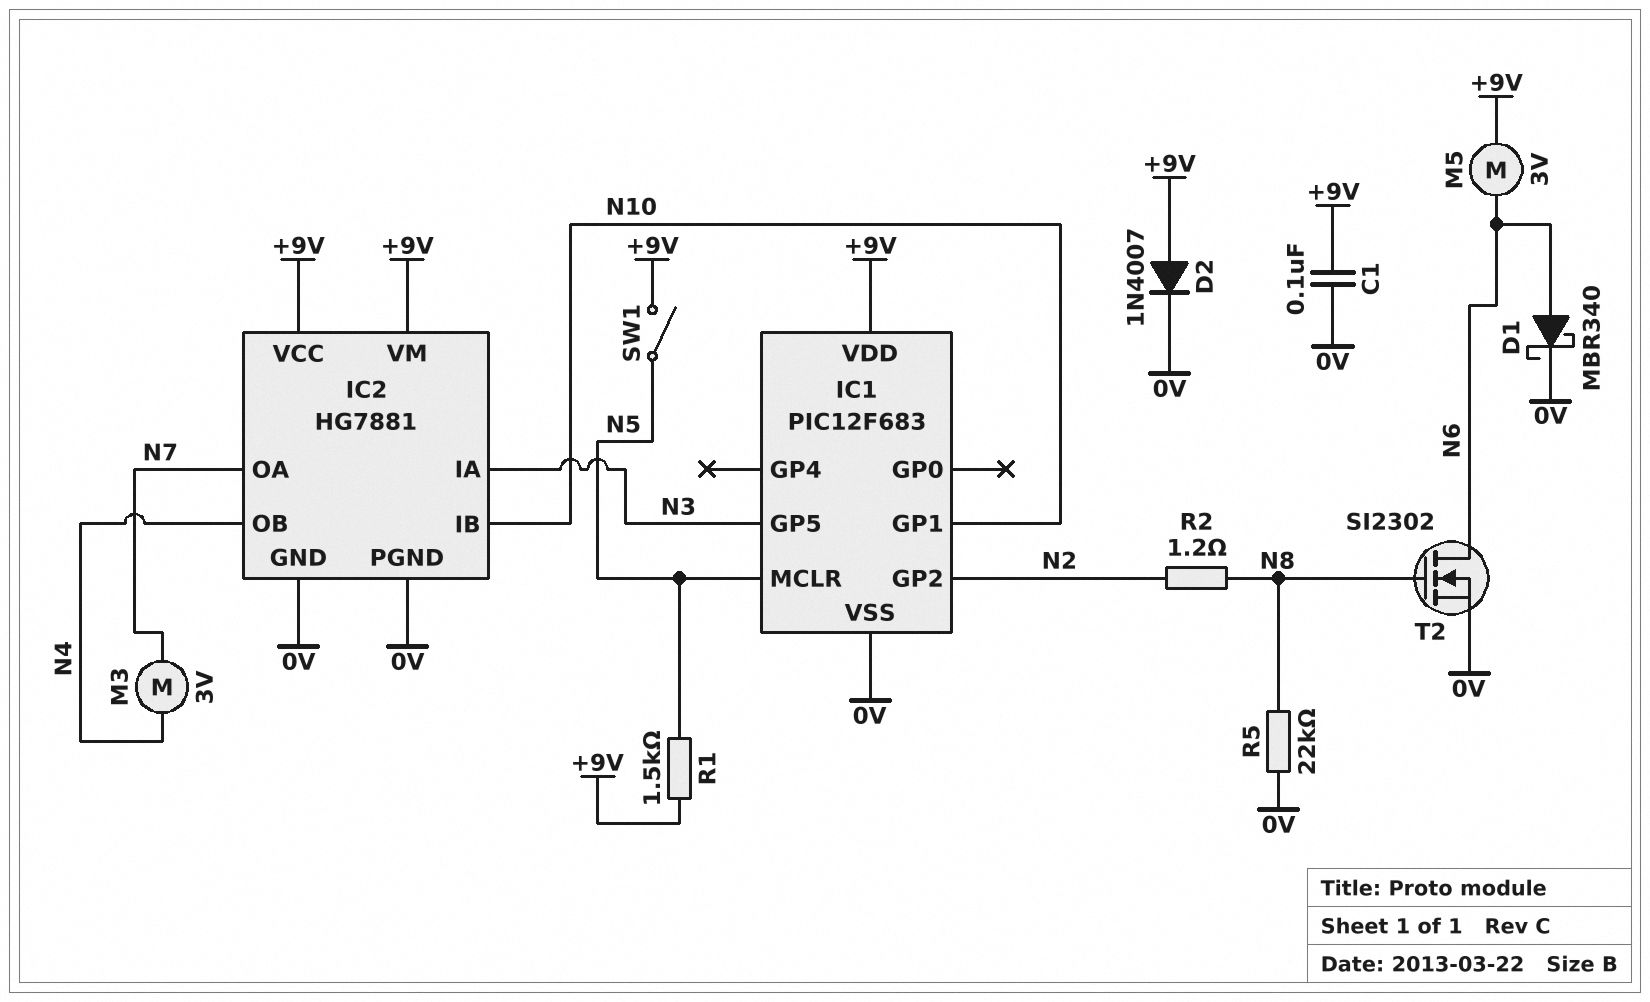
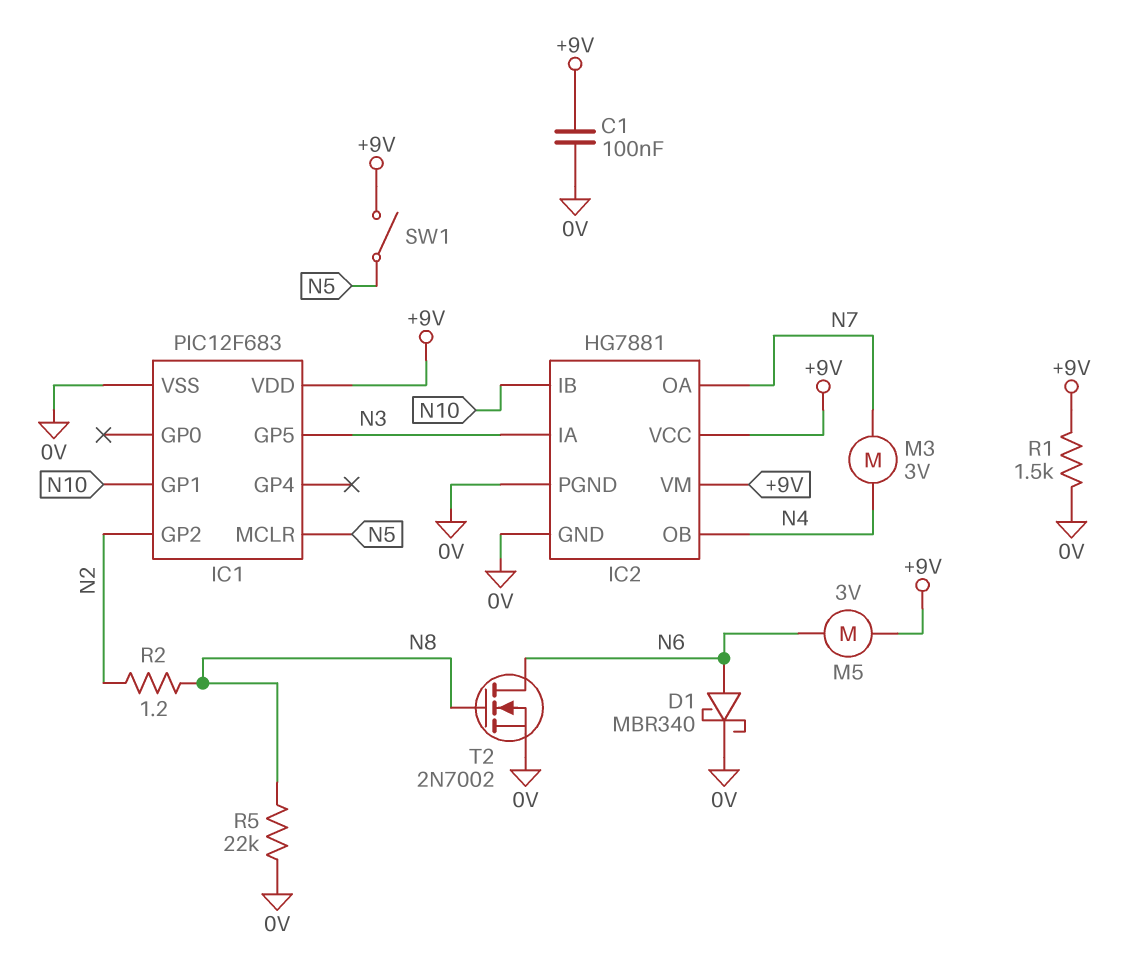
D2: diode 1N4007 (A +9V, K 0V) -> none
R1: 1.5k (+9V, N5) -> 1.5k (+9V, 0V)
T2: NMOS SI2302 (G N8, D N6, S 0V) -> NMOS 2N7002 (G N8, D N6, S 0V)

